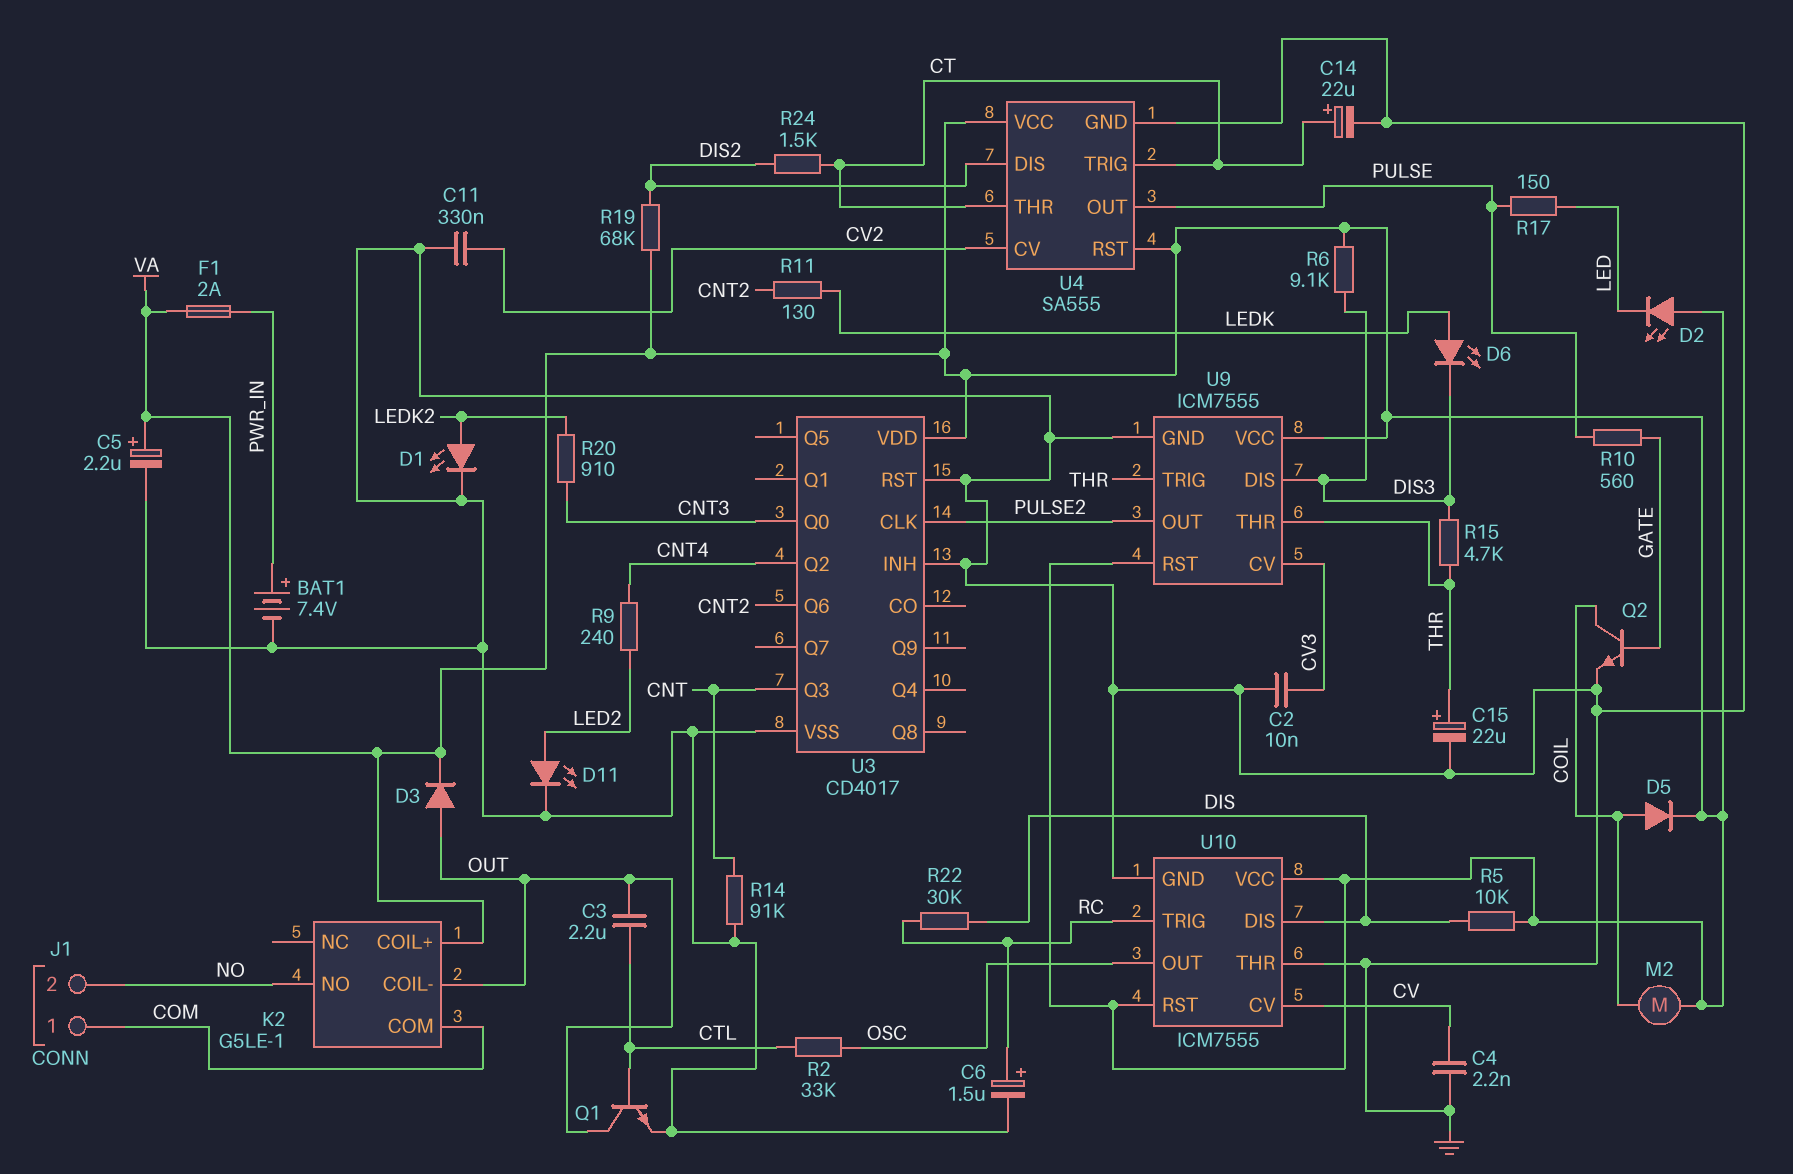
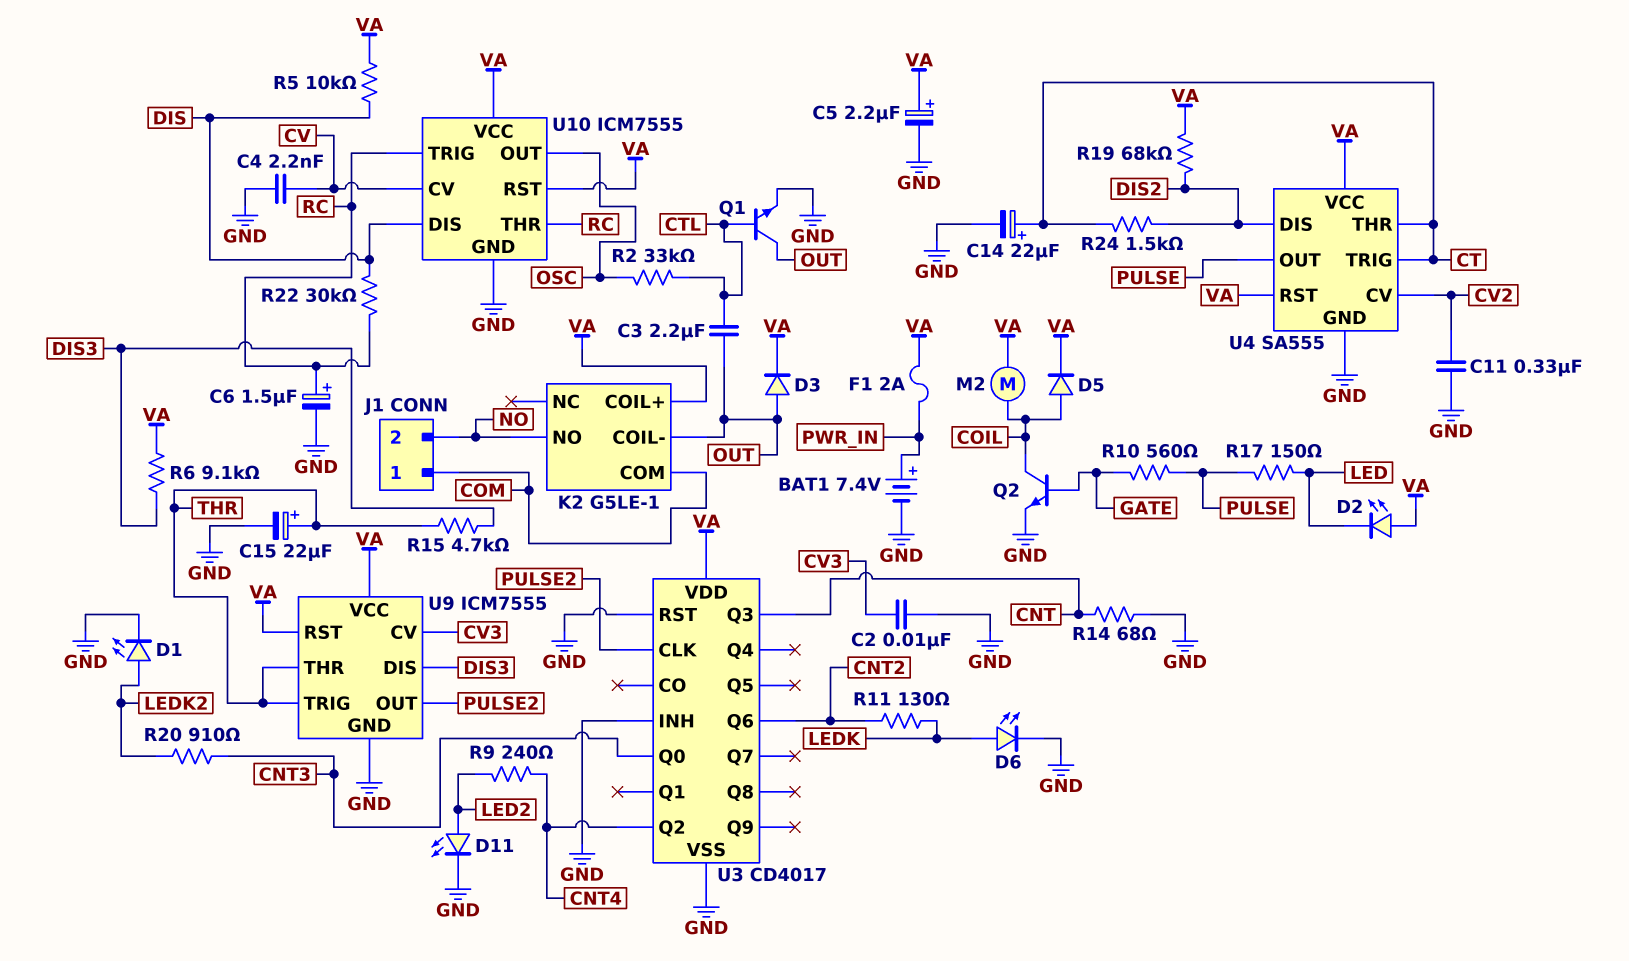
D6: LED (A LEDK, K DIS3) -> LED (A LEDK, K GND)
R14: 91k (CNT, GND) -> 68 (CNT, GND)
U10 pin THR: GND -> RC

